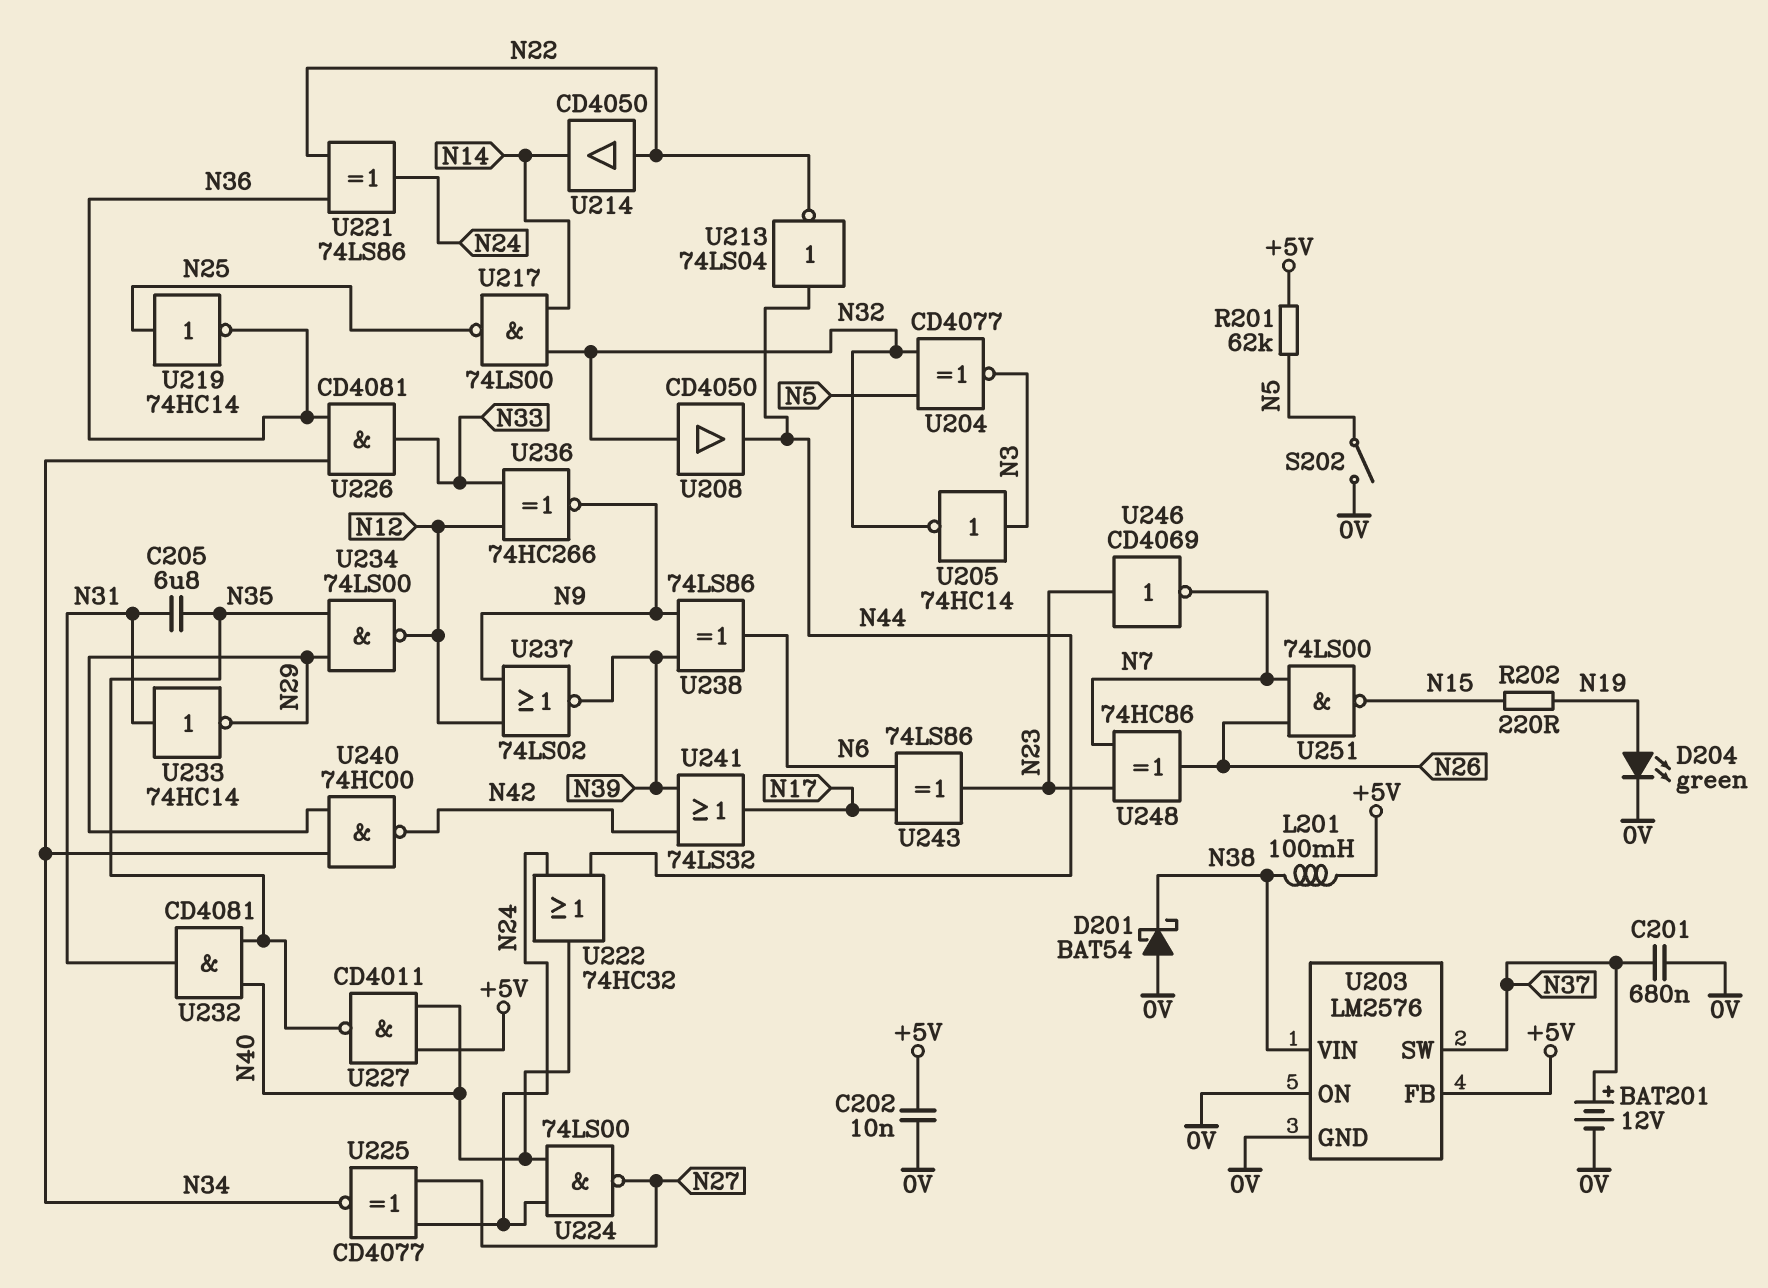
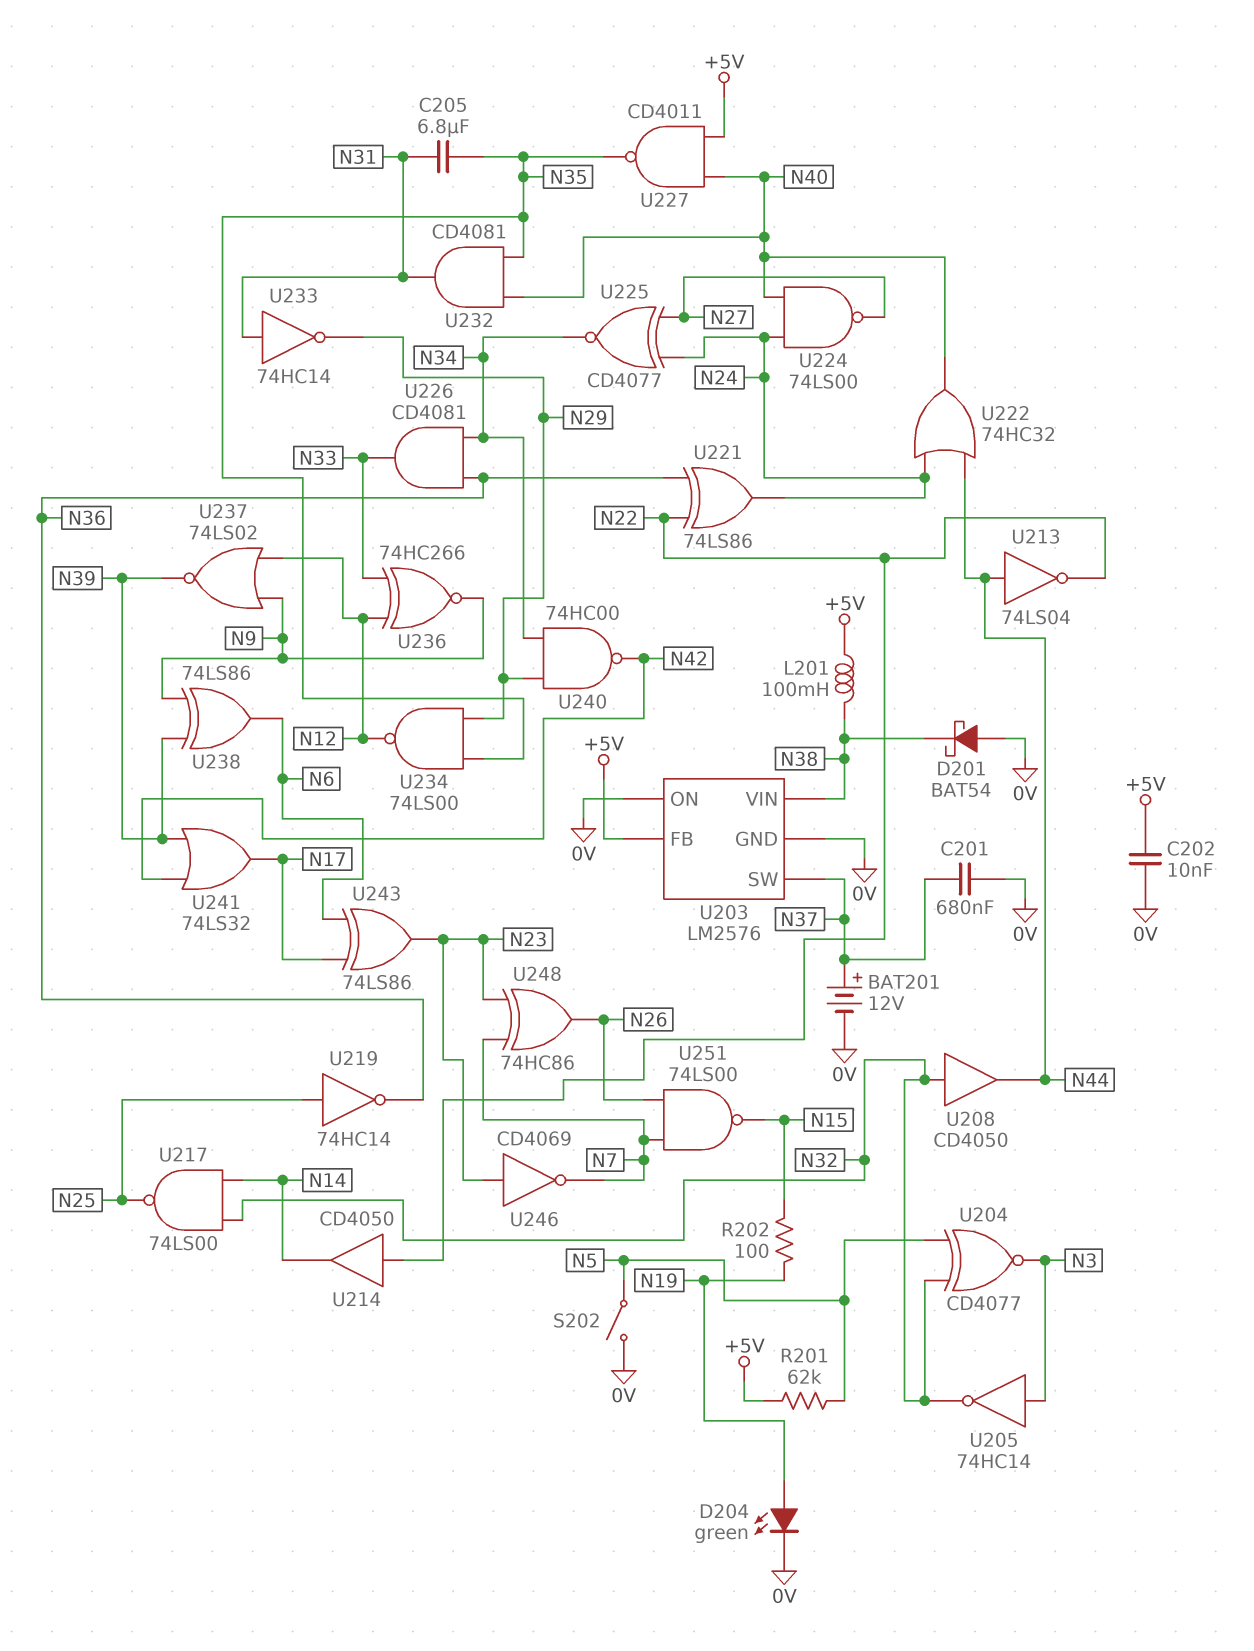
R202: 220 (N15, N19) -> 100 (N15, N19)

